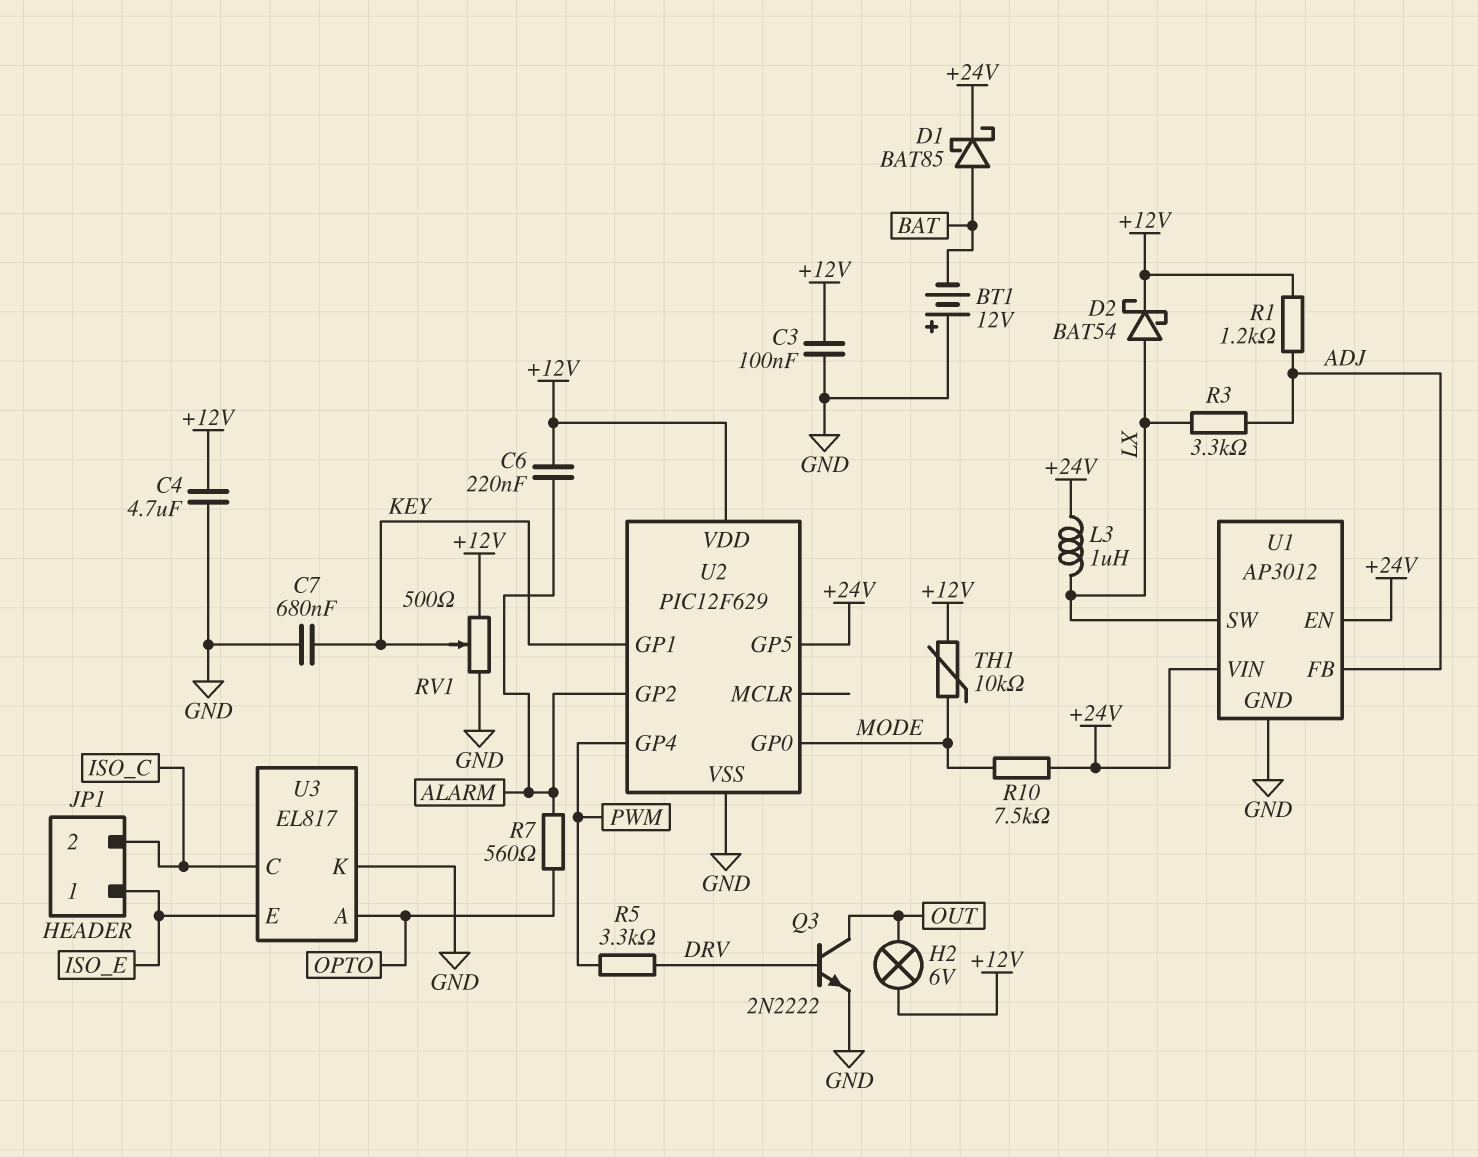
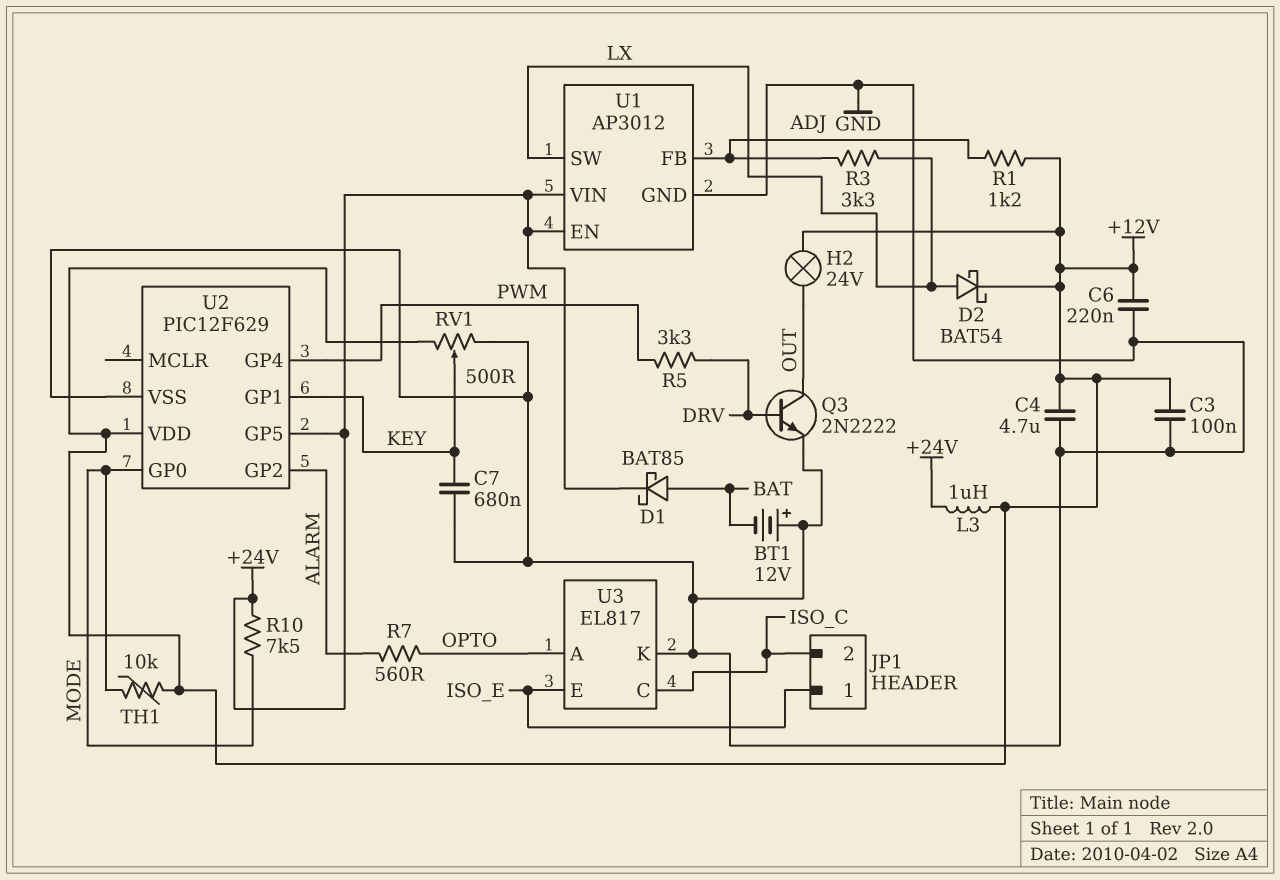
C6: 220nF (+12V, ALARM) -> 220nF (+12V, GND)
H2: lamp 6V (+12V, OUT) -> lamp 24V (+12V, OUT)
L3: 1uH (+24V, LX) -> 1uH (+12V, +24V)

